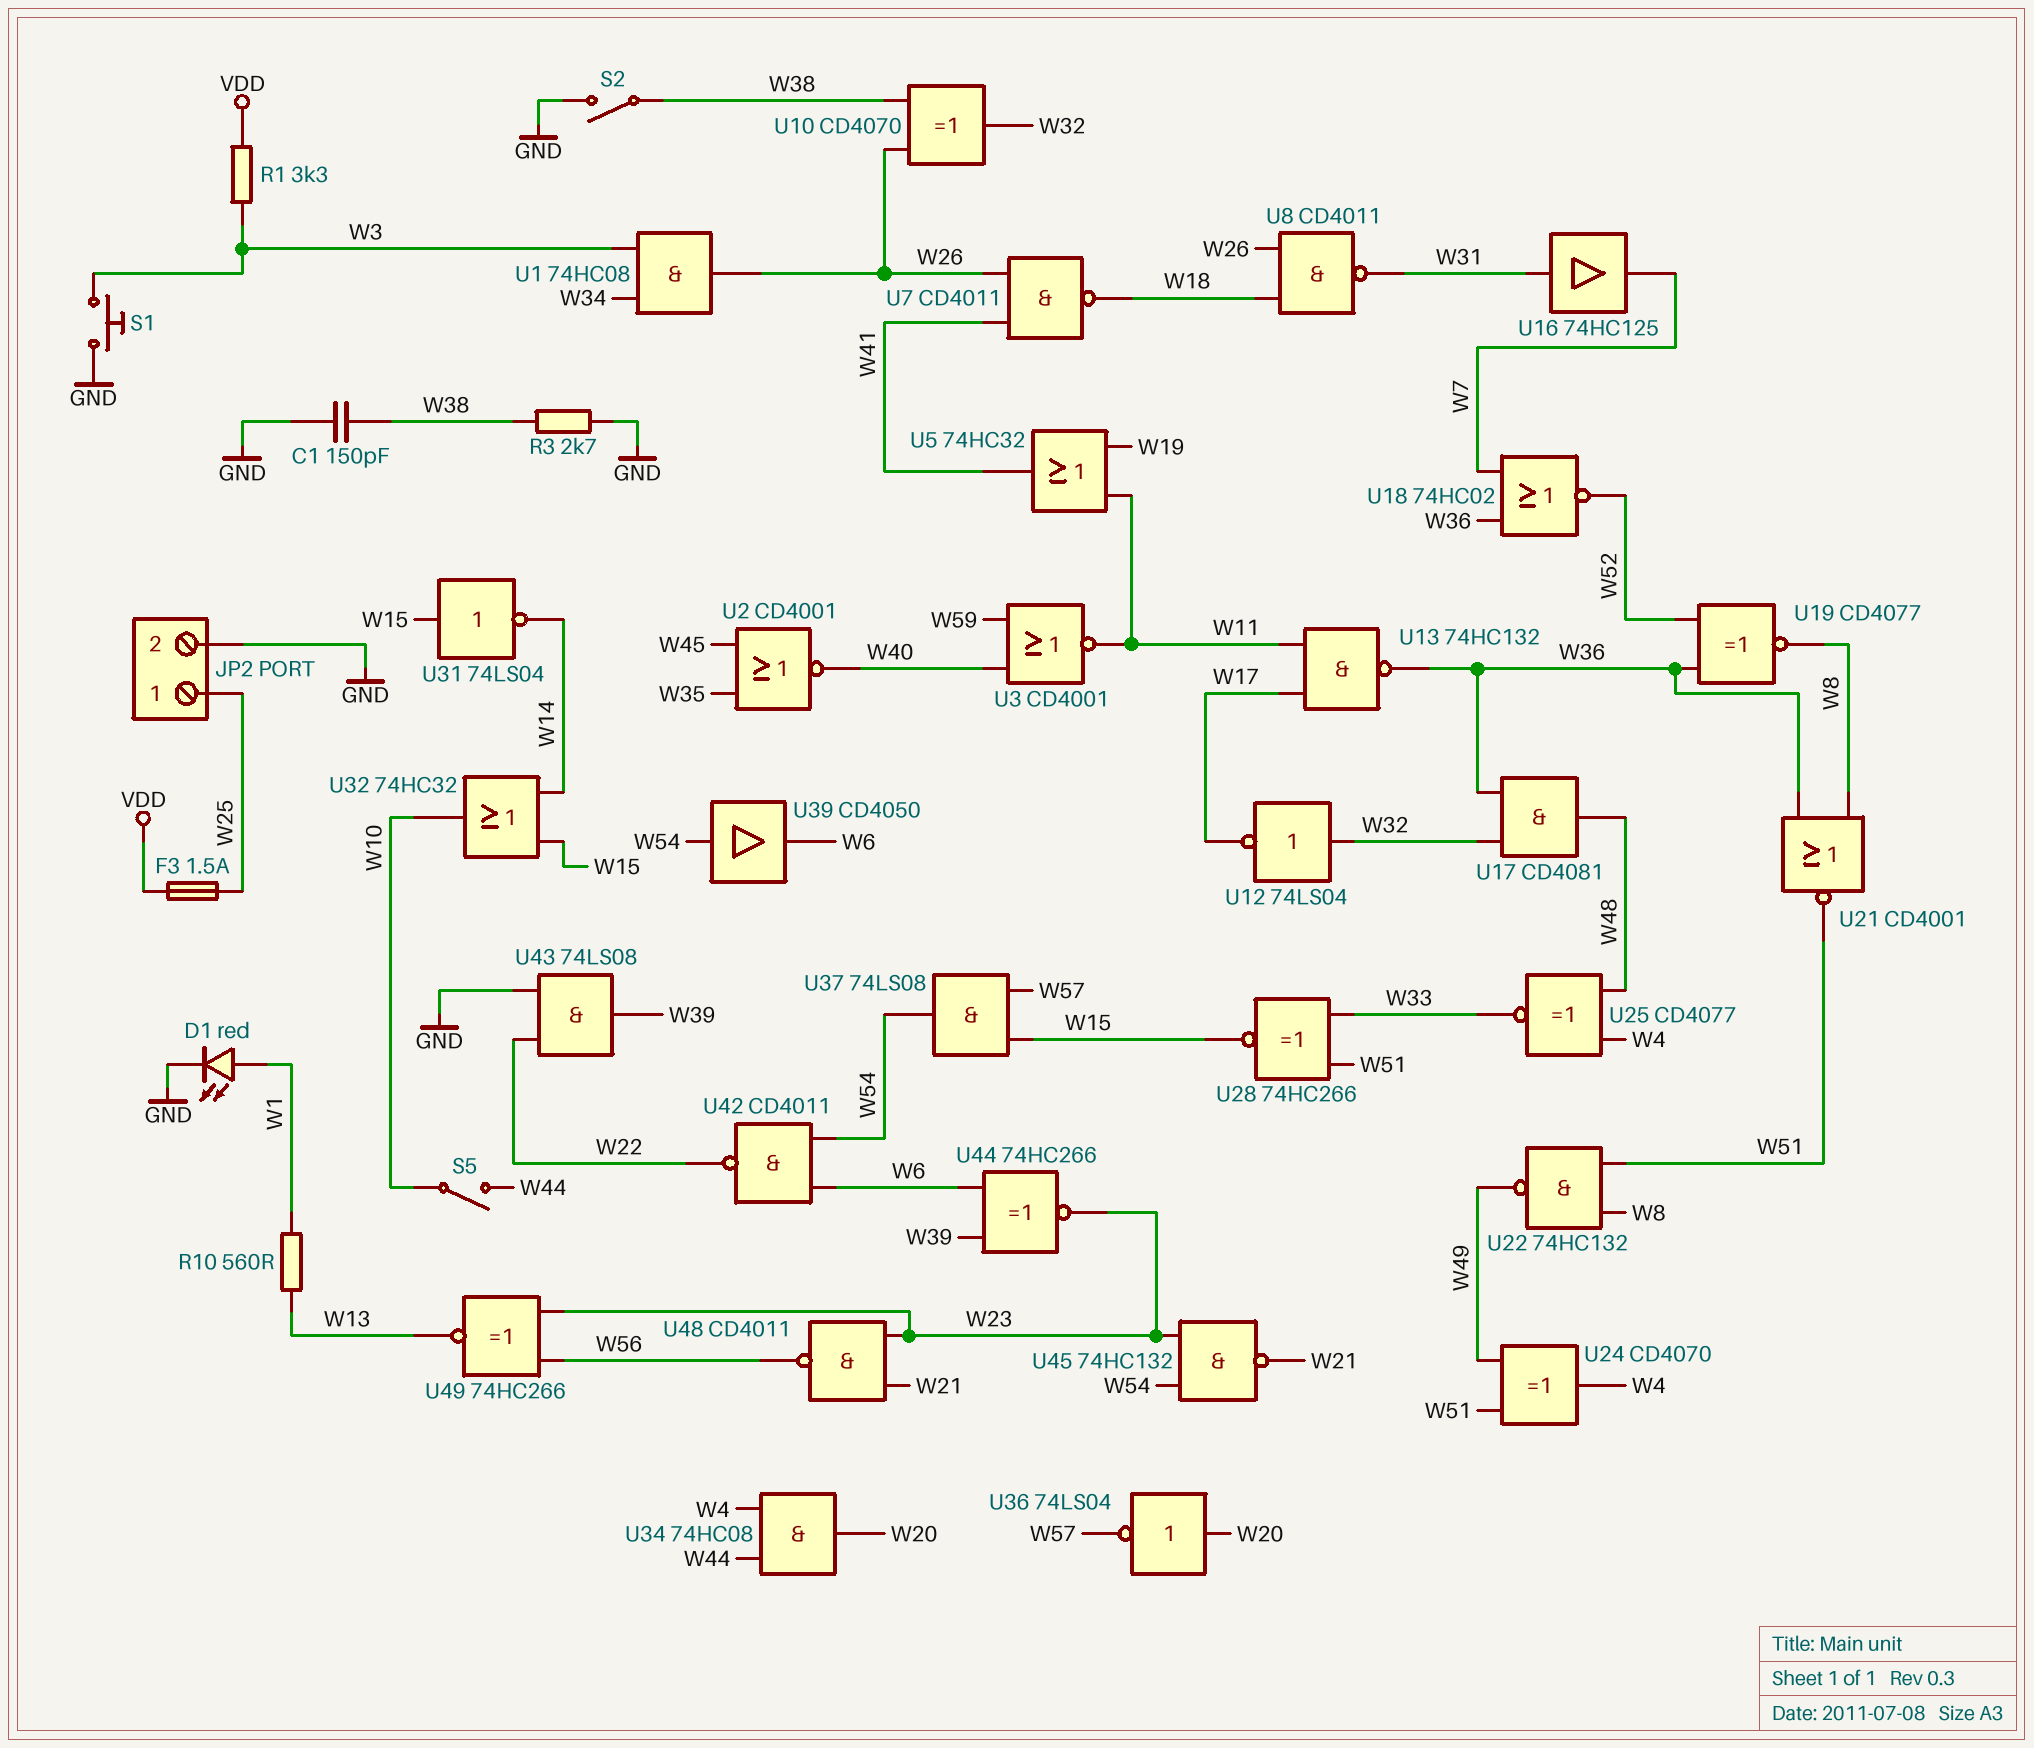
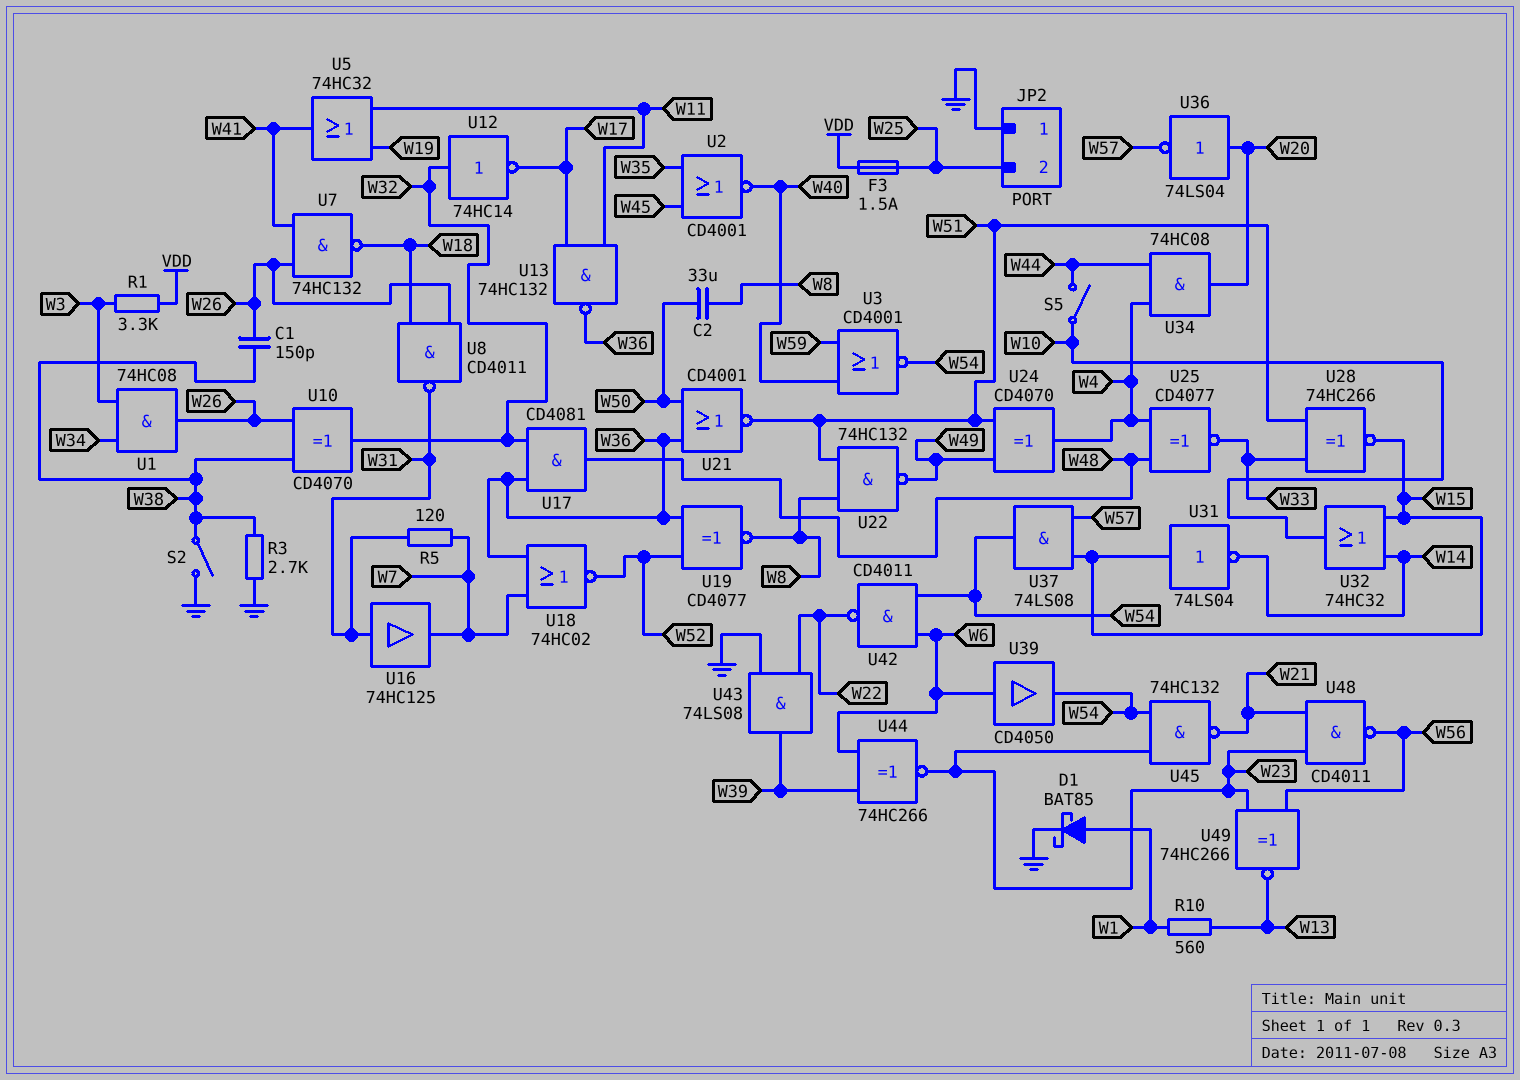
C1: 150pF (GND, W38) -> 150pF (W26, W38)
C2: none -> 33uF (W8, W50)
D1: LED red (A W1, K GND) -> schottky BAT85 (A W1, K GND)
JP2 pin 1: W25 -> GND
JP2 pin 2: GND -> W25
R5: none -> 120 (W7, W31)
S1: button (GND, W3) -> none
U3: NOR CD4001 (in W40, in W59, out W11) -> NOR CD4001 (in W40, in W59, out W54)
U7: NAND CD4011 (in W26, in W41, out W18) -> NAND 74HC132 (in W26, in W41, out W18)
U12: NOT 74LS04 (in W32, out W17) -> NOT 74HC14 (in W32, out W17)
U21: NOR CD4001 (in W8, in W36, out W51) -> NOR CD4001 (in W36, in W50, out W51)
U39: buffer CD4050 (in W54, out W6) -> buffer CD4050 (in W6, out W54)

